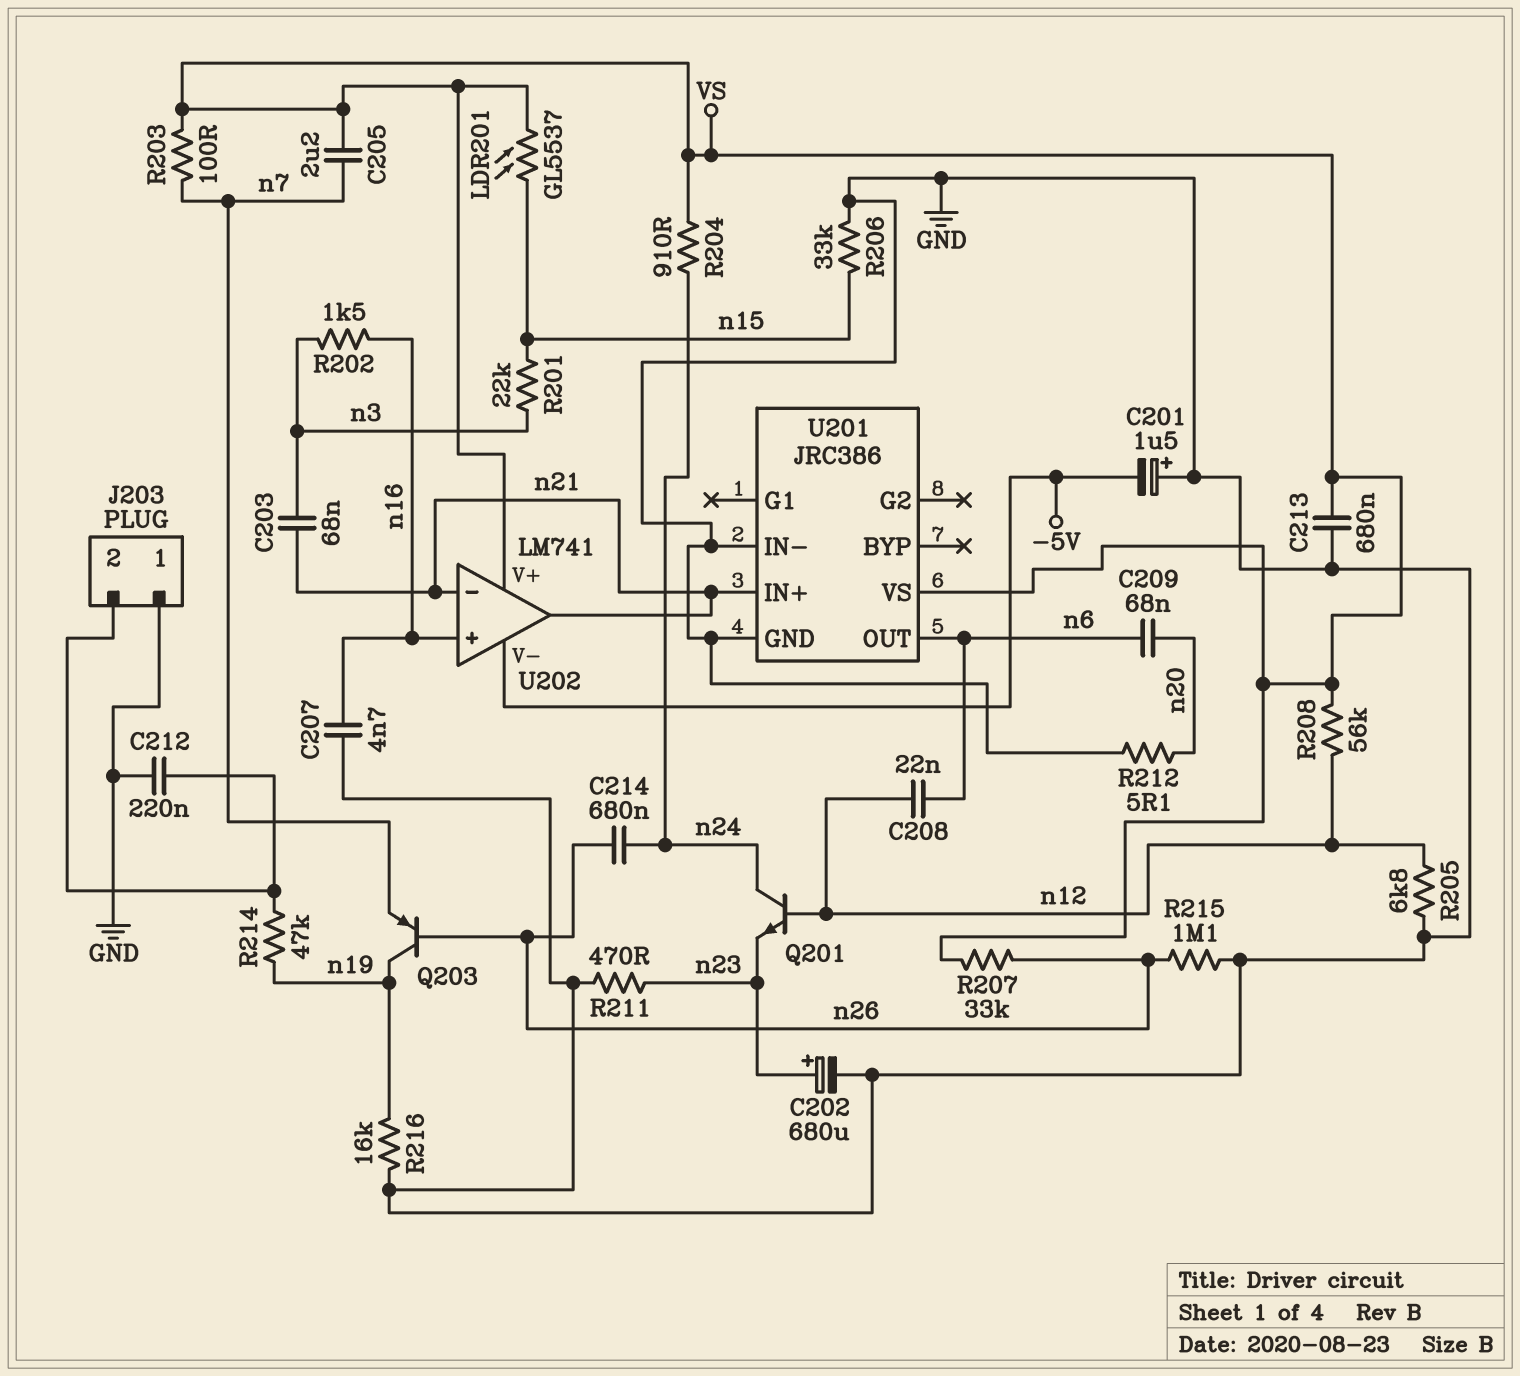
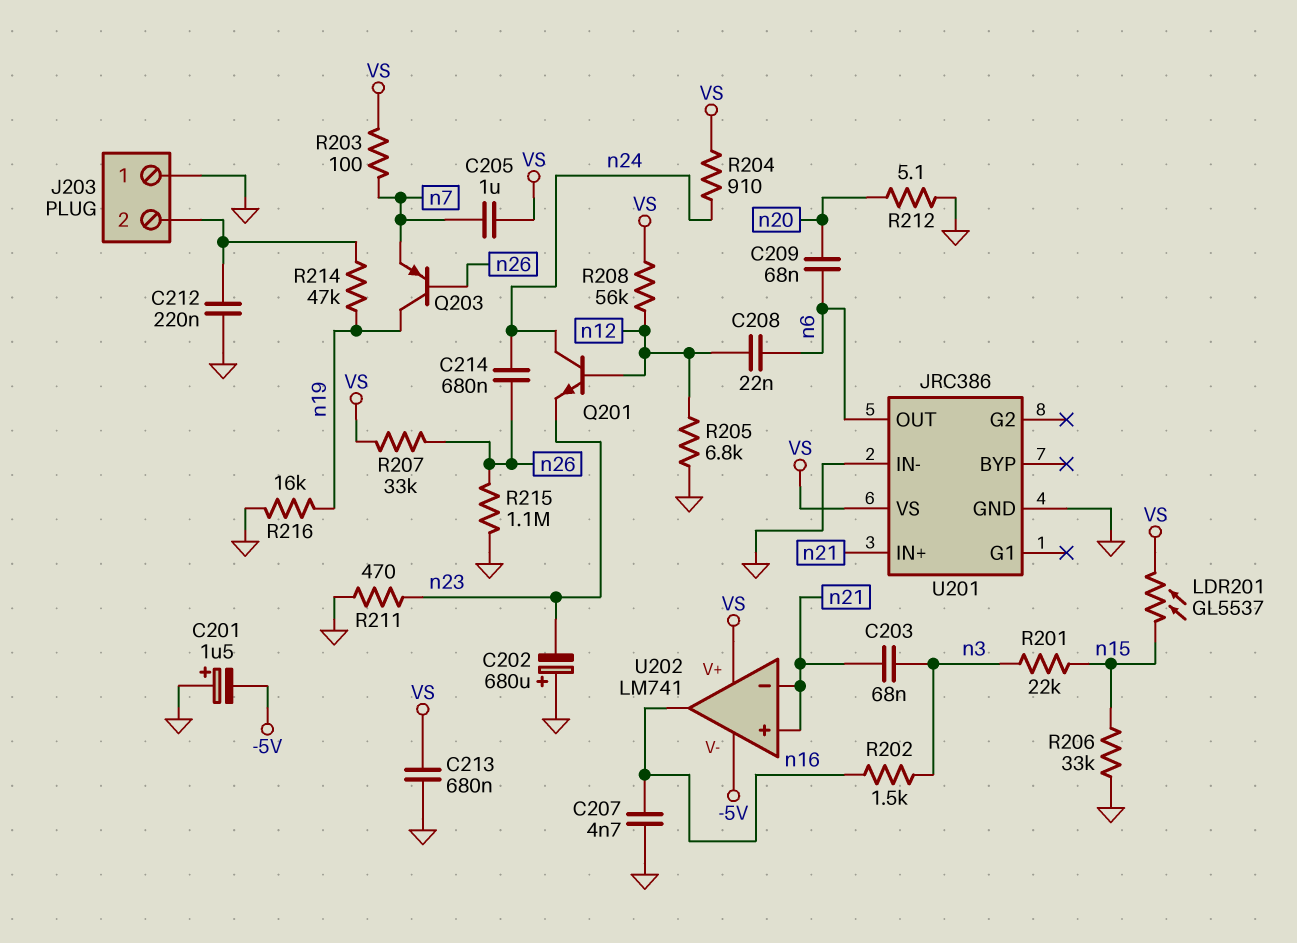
C202: 680uF (plus n23, minus GND) -> 680uF (plus GND, minus n23)
C205: 2.2uF (VS, n7) -> 1uF (VS, n7)
U202 pin in+: n16 -> n21
U202 pin out: n21 -> n16

